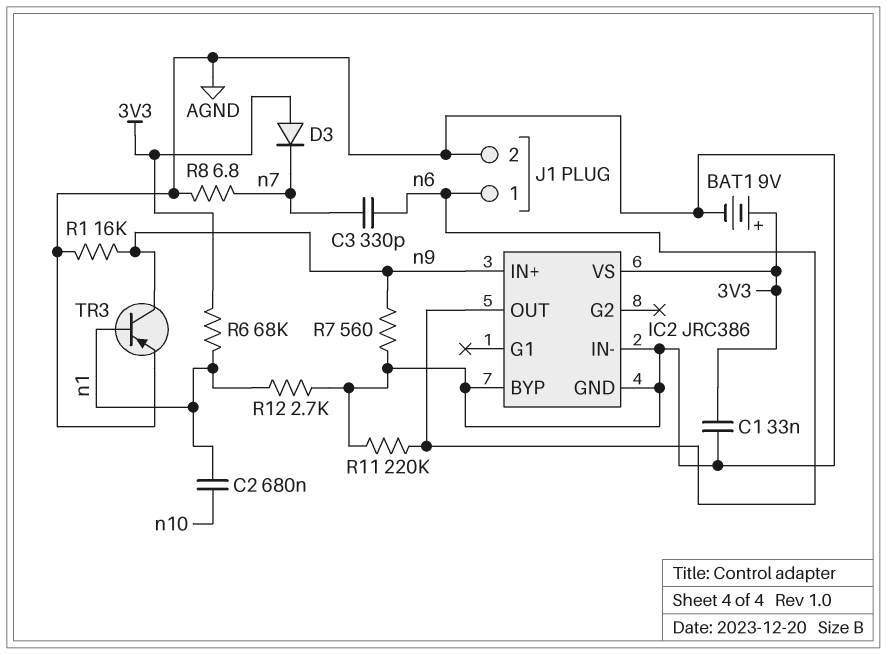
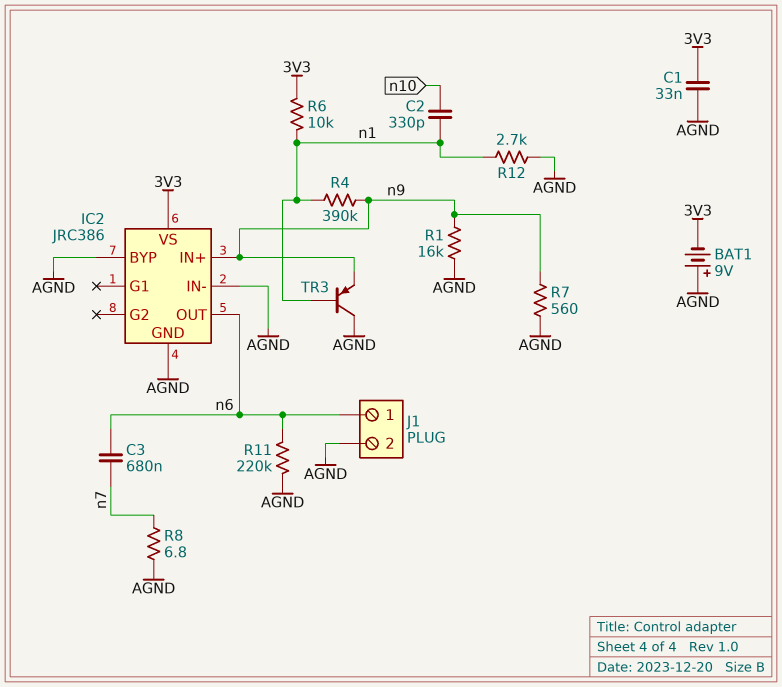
BAT1: 9V (plus 3V3, minus AGND) -> 9V (plus AGND, minus 3V3)
C2: 680nF (n1, n10) -> 330pF (n1, n10)
C3: 330pF (n6, n7) -> 680nF (n6, n7)
D3: diode (A 3V3, K n7) -> none
R4: none -> 390k (n1, n9)
R6: 68k (3V3, n1) -> 10k (3V3, n1)
TR3: PNP (B n1, C n9, E AGND) -> PNP (B n1, C AGND, E n9)

